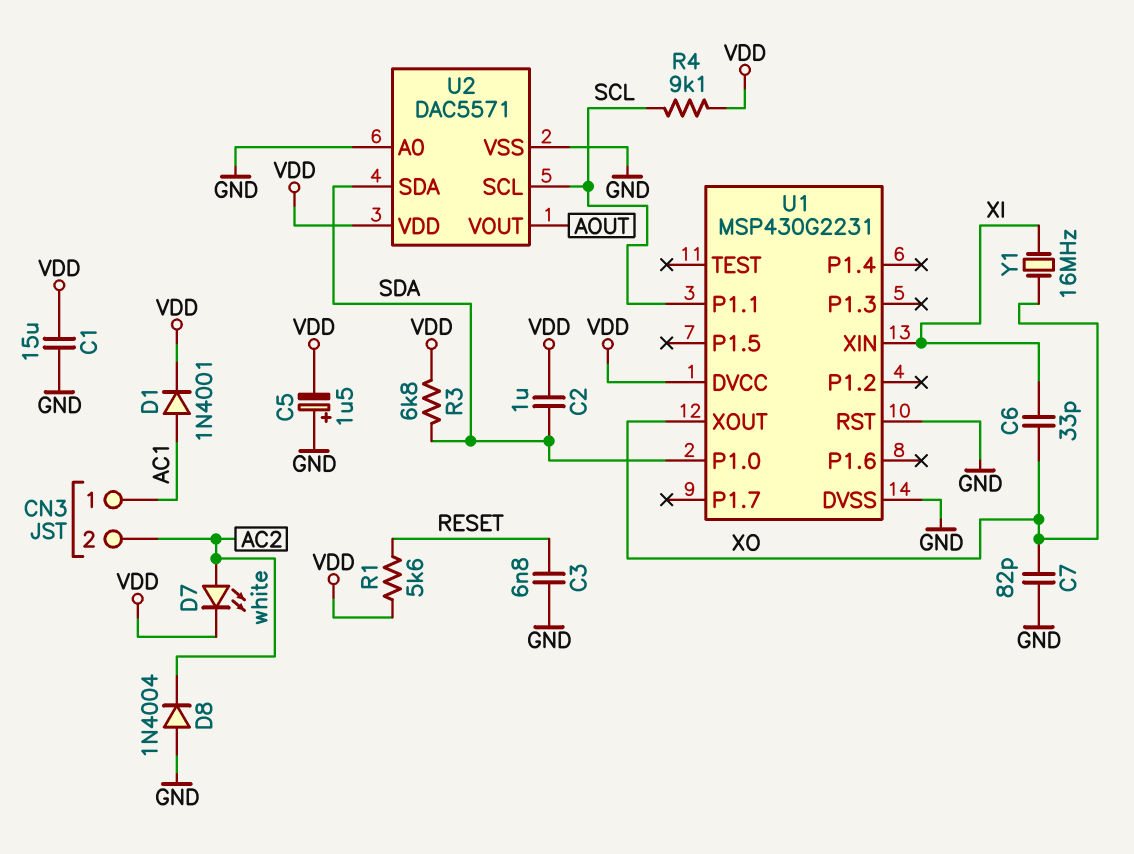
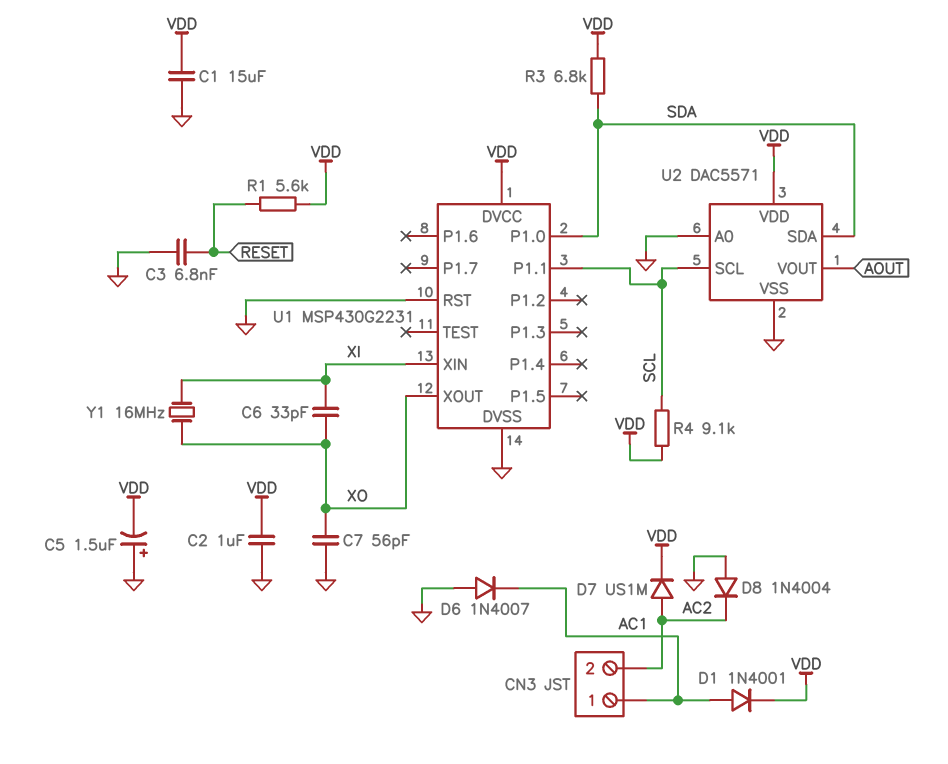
C2: 1uF (SDA, VDD) -> 1uF (GND, VDD)
C7: 82pF (GND, XO) -> 56pF (GND, XO)
D6: none -> diode 1N4007 (A GND, K AC1)
D7: LED white (A AC2, K VDD) -> diode US1M (A AC2, K VDD)

